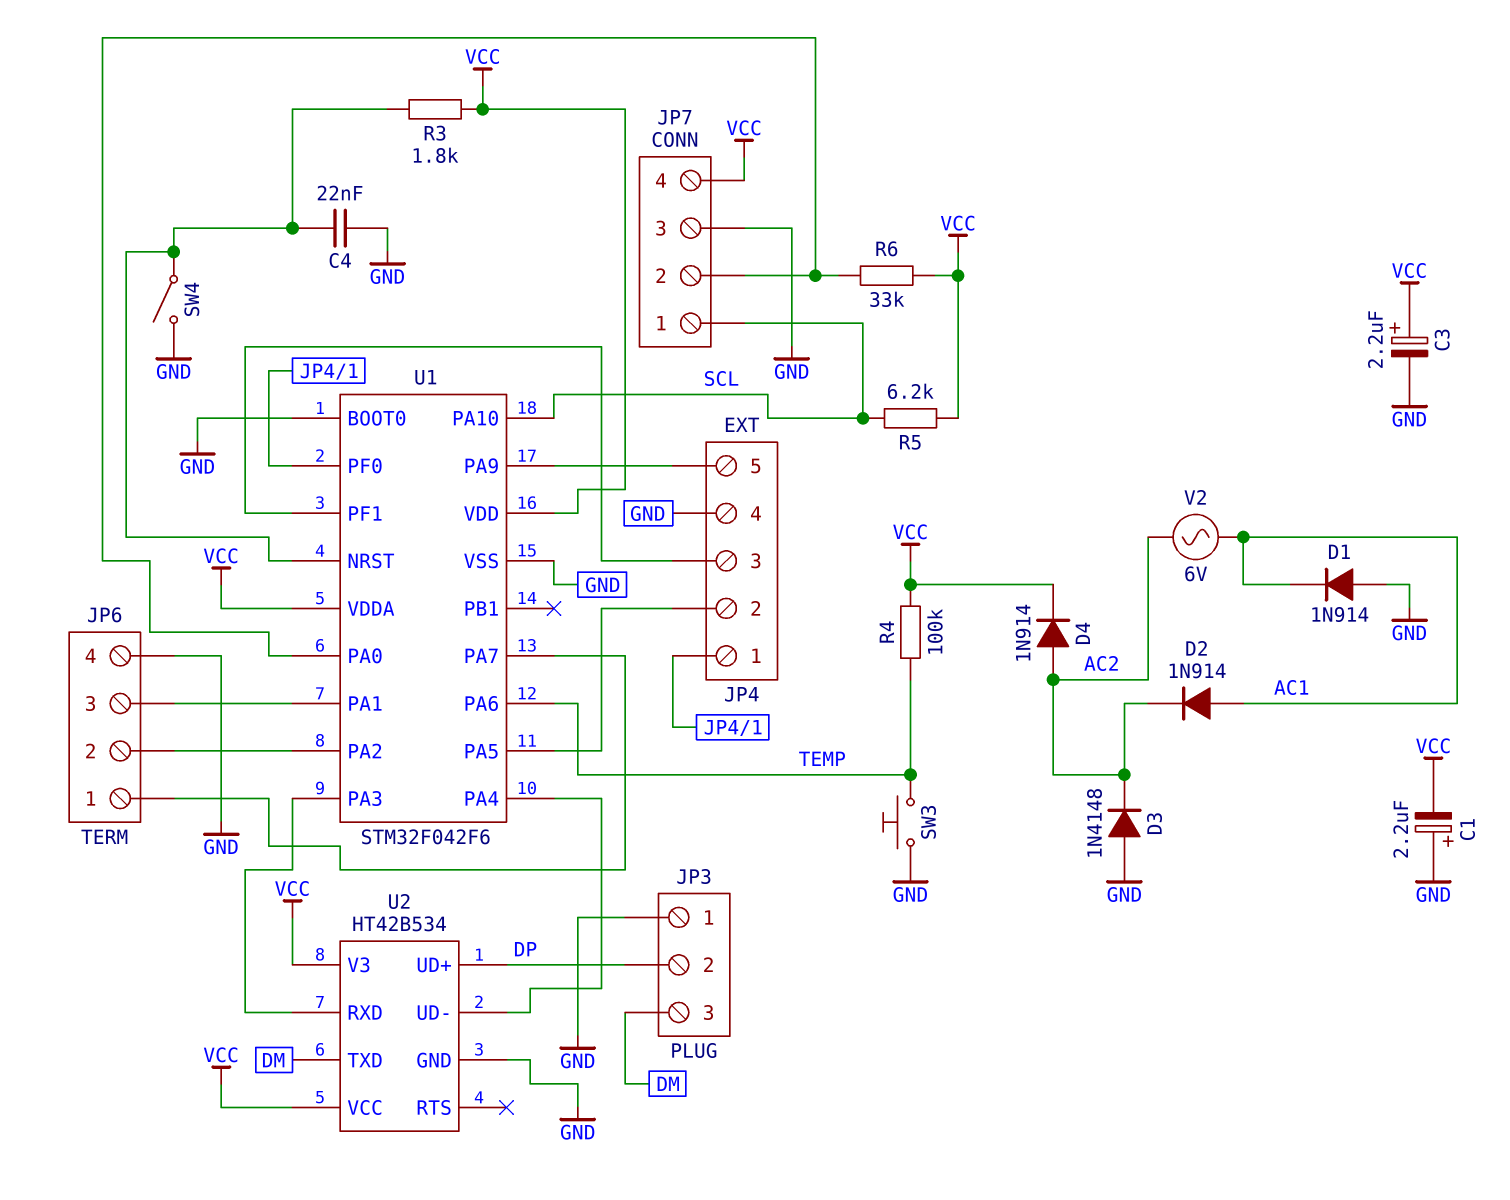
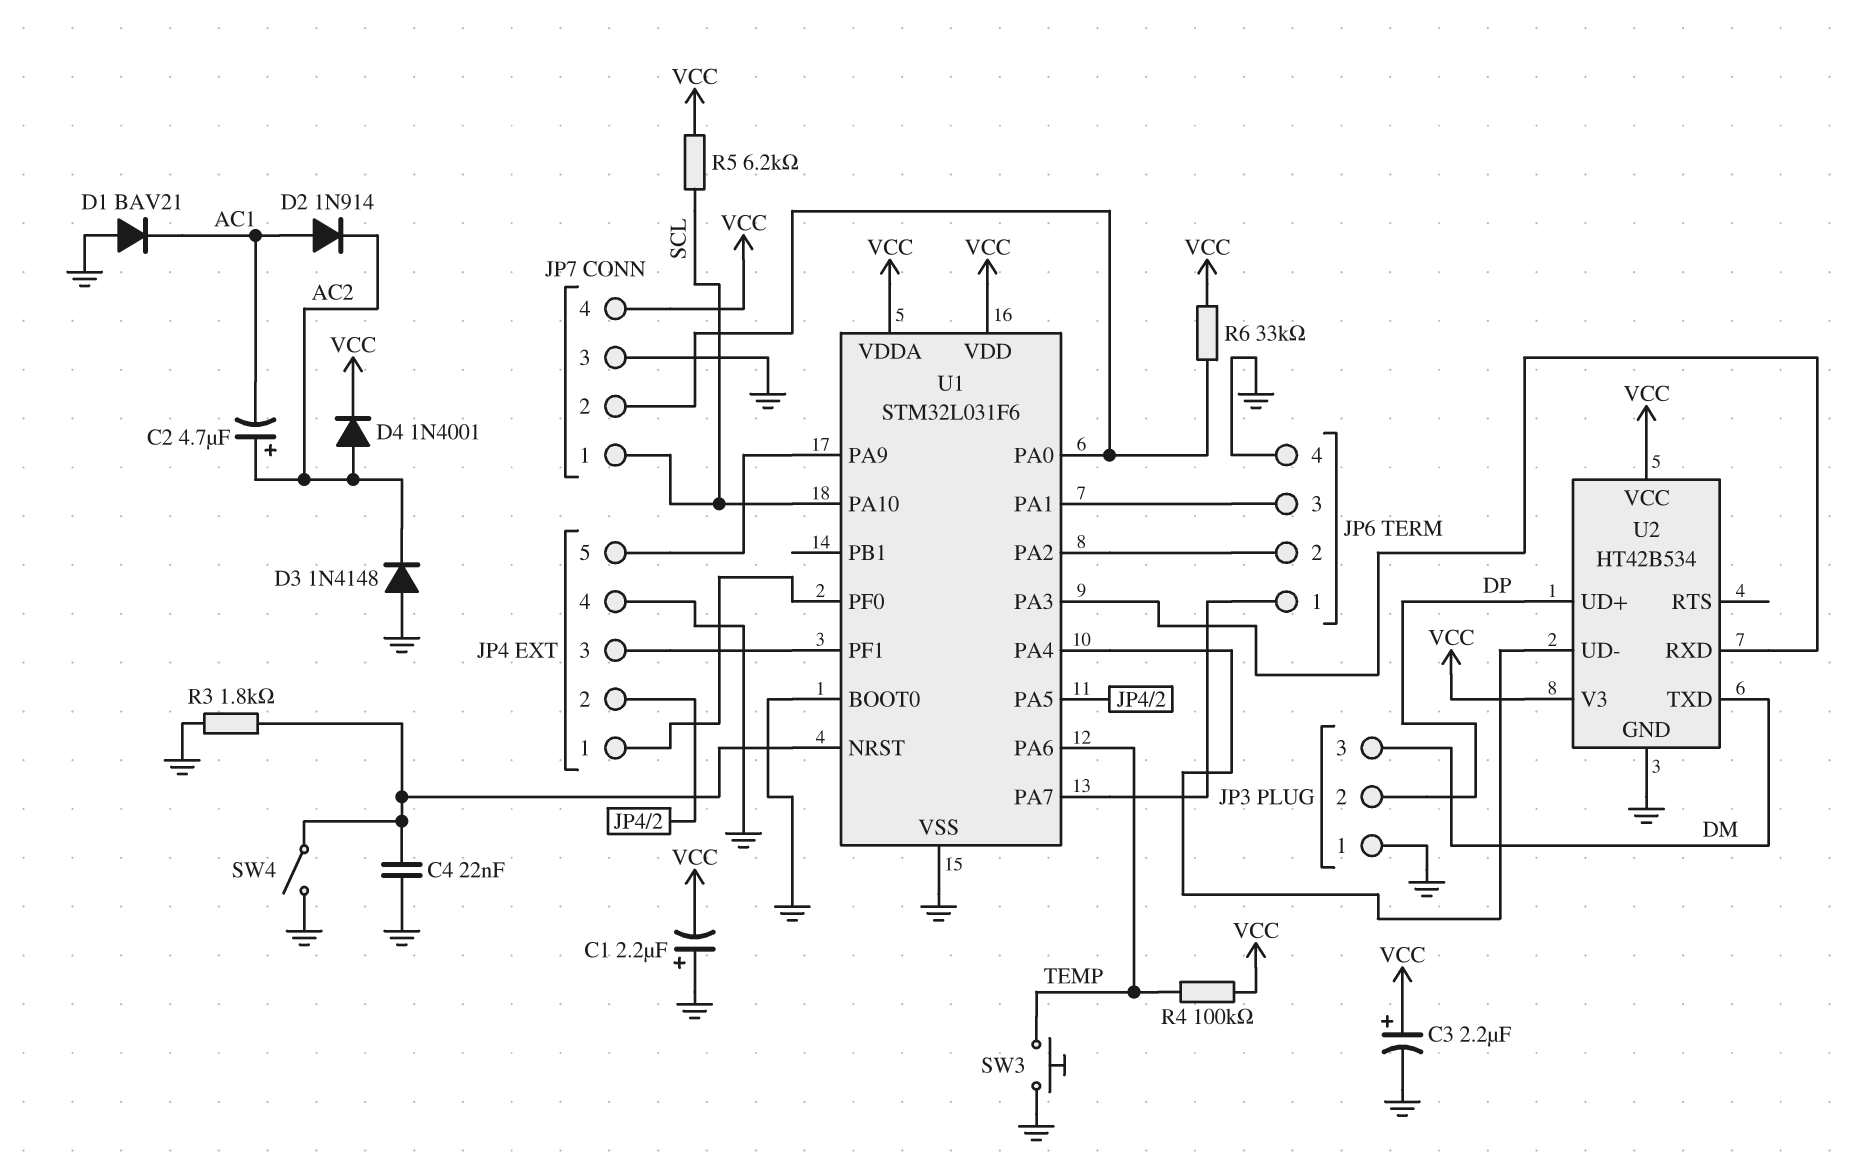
C2: none -> 4.7uF (plus AC2, minus AC1)
D1: diode 1N914 (A GND, K AC1) -> diode BAV21 (A GND, K AC1)
D4: diode 1N914 (A AC2, K VCC) -> diode 1N4001 (A AC2, K VCC)
R3: 1.8k (U1/NRST, VCC) -> 1.8k (GND, U1/NRST)
U1: STM32F042F6 -> STM32L031F6
V2: AC 6V (AC1, AC2) -> none

